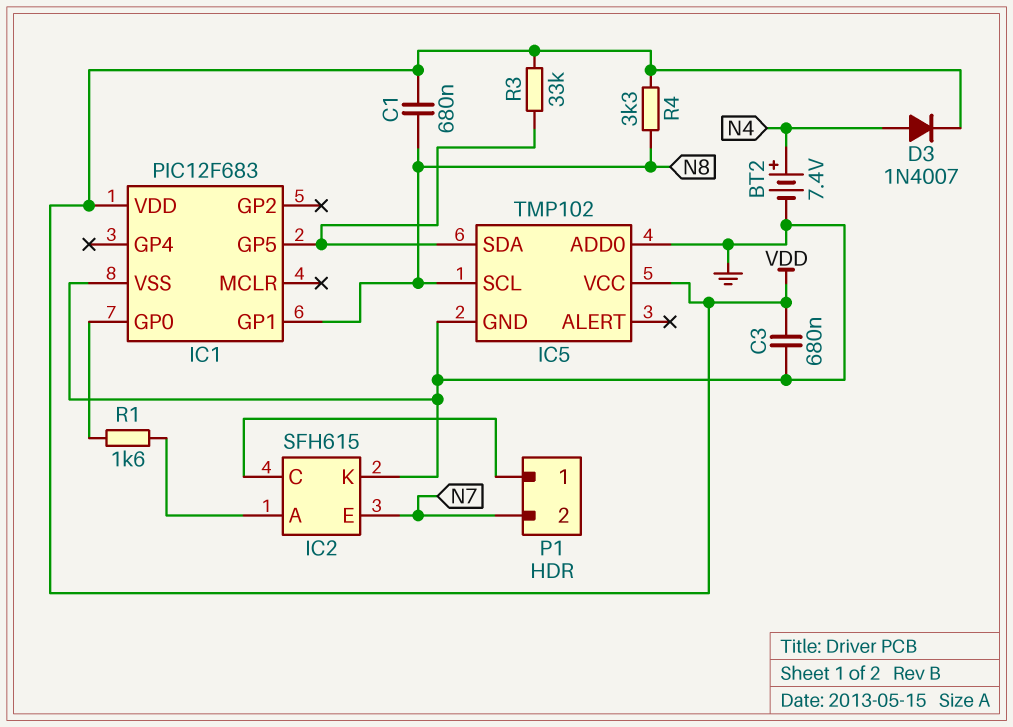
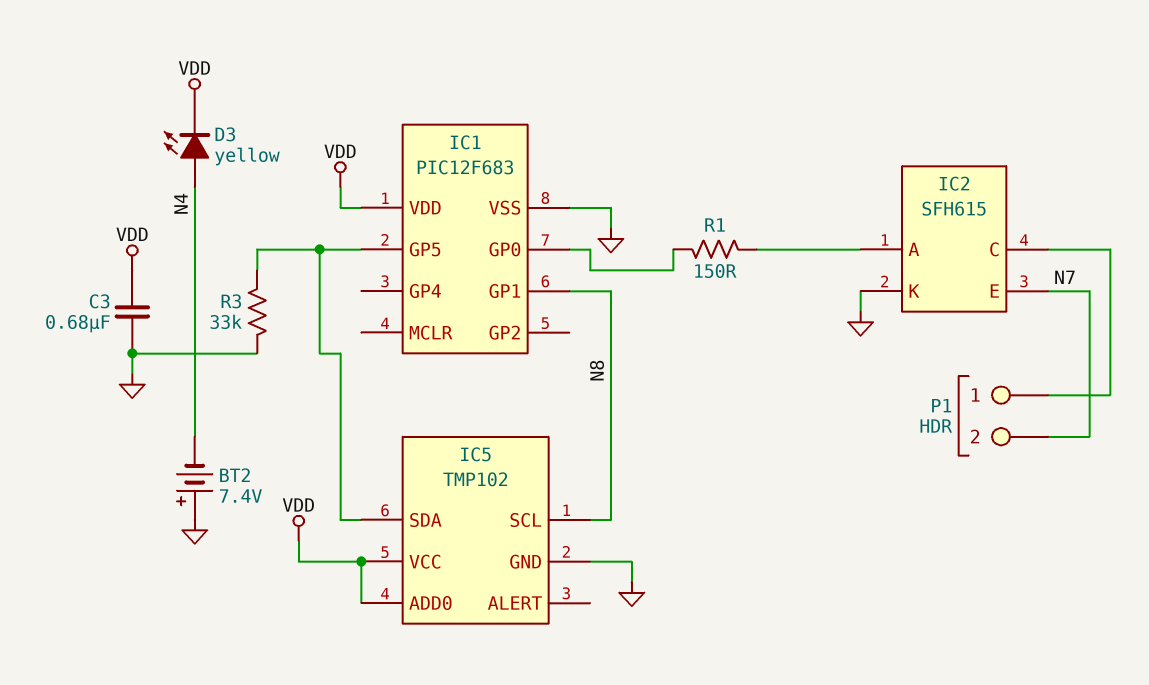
BT2: 7.4V (plus N4, minus GND) -> 7.4V (plus GND, minus N4)
C1: 680nF (N8, VDD) -> none
D3: diode 1N4007 (A N4, K VDD) -> LED yellow (A N4, K VDD)
IC5 pin ADD0: GND -> VDD
R1: 1.6k (IC1/GP0, IC2/A) -> 150 (IC1/GP0, IC2/A)
R3: 33k (IC1/GP5, VDD) -> 33k (GND, IC1/GP5)
R4: 3.3k (N8, VDD) -> none

